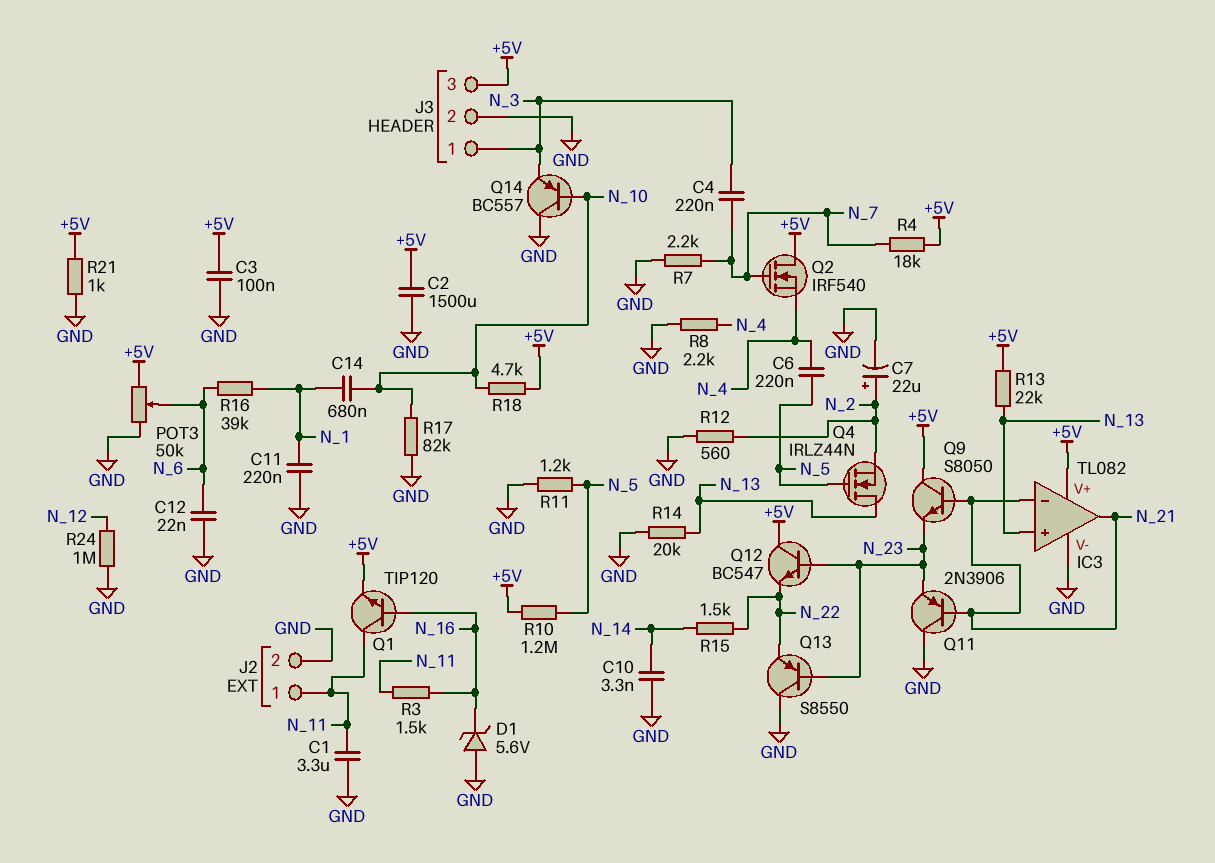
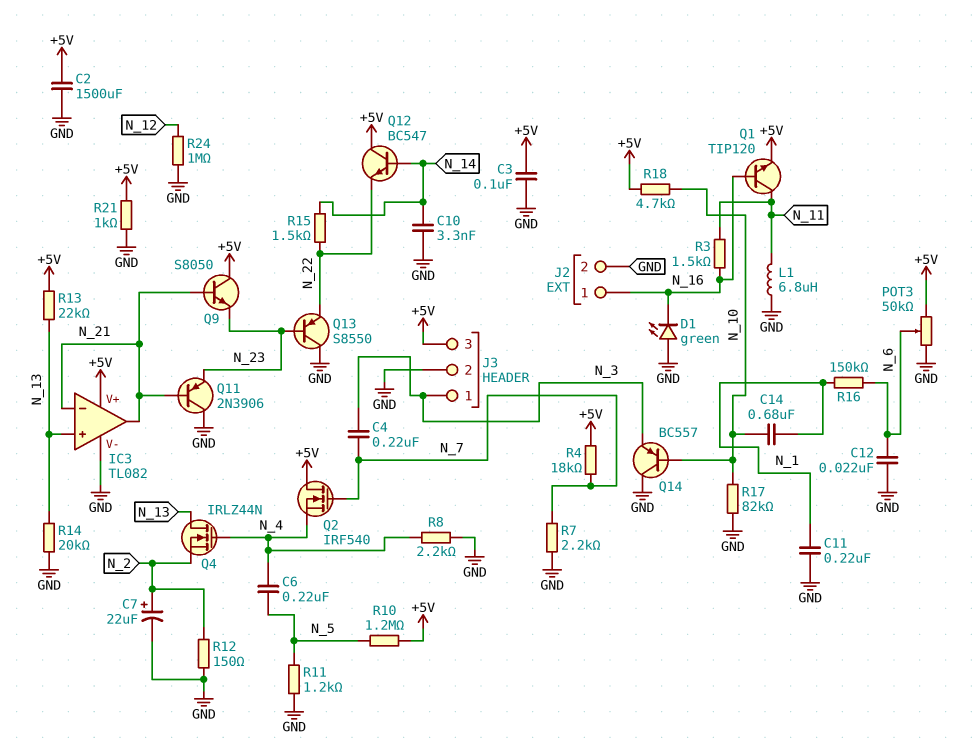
C1: 3.3uF (GND, N_11) -> none
D1: zener 5.6V (A GND, K N_16) -> LED green (A GND, K N_16)
J2 pin 1: N_11 -> N_16
L1: none -> 6.8uH (GND, N_11)
Q4: NMOS IRLZ44N (G N_5, D N_13, S N_2) -> NMOS IRLZ44N (G N_4, D N_13, S N_2)
Q12: NPN BC547 (B N_23, C +5V, E N_22) -> NPN BC547 (B N_14, C +5V, E N_22)
R12: 560 (GND, N_2) -> 150 (GND, N_2)
R16: 39k (N_1, N_6) -> 150k (N_1, N_6)

